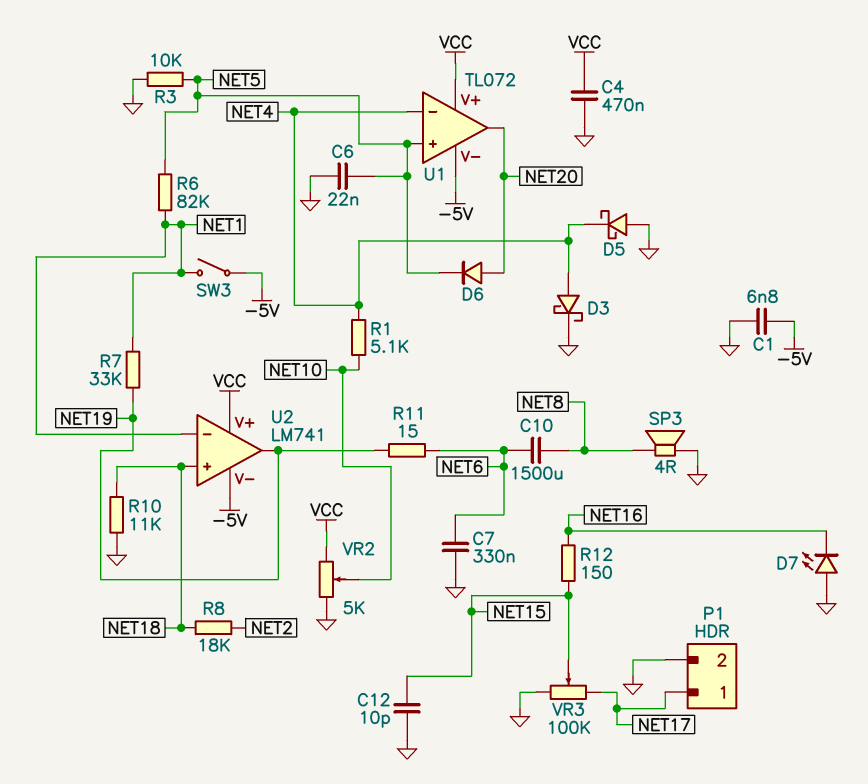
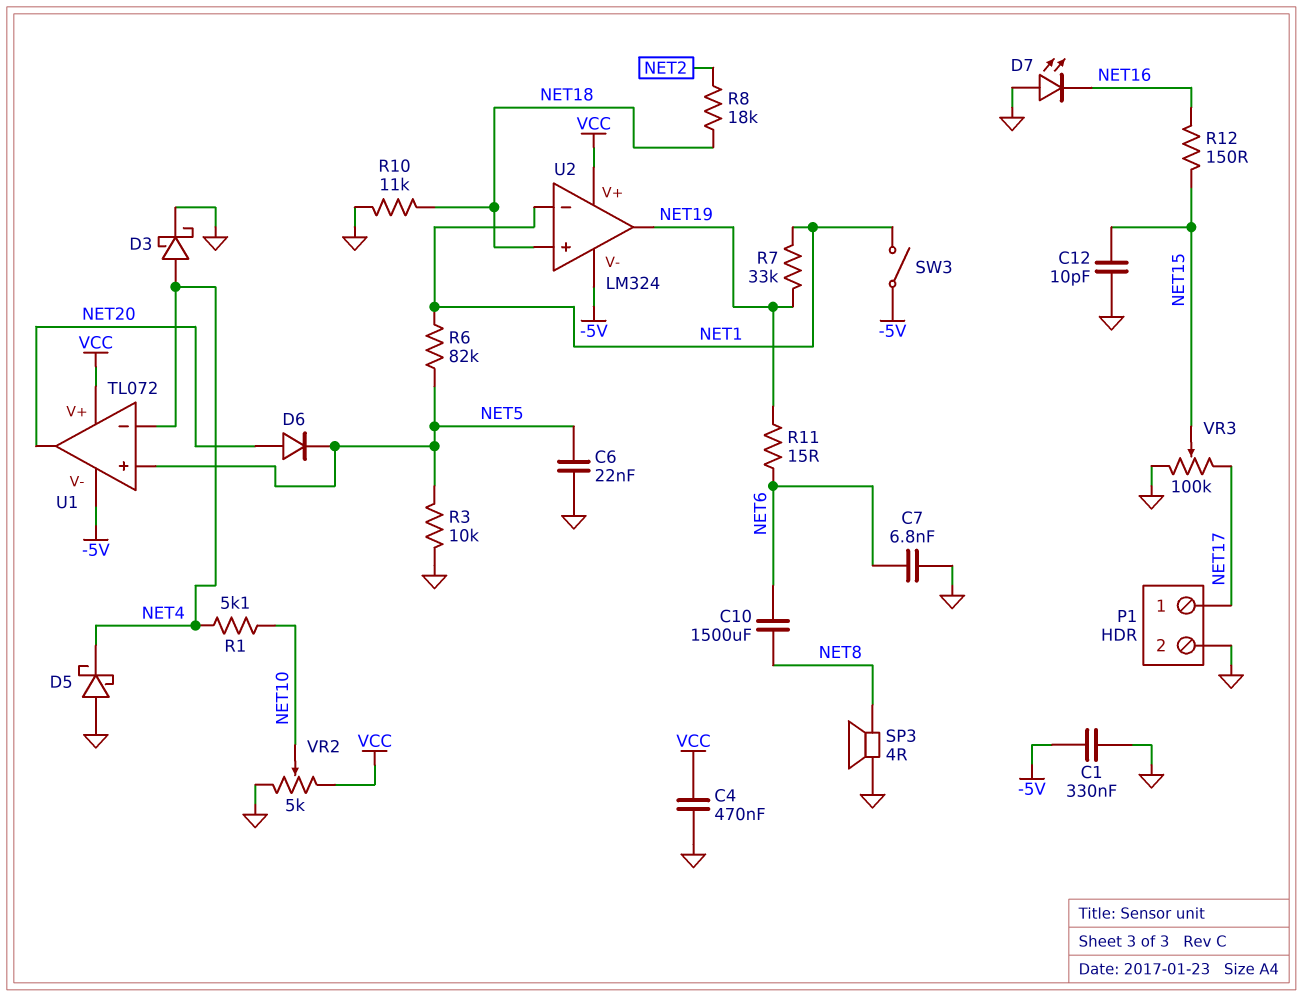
C1: 6.8nF (-5V, GND) -> 330nF (-5V, GND)
C7: 330nF (GND, NET6) -> 6.8nF (GND, NET6)
U2: LM741 -> LM324

